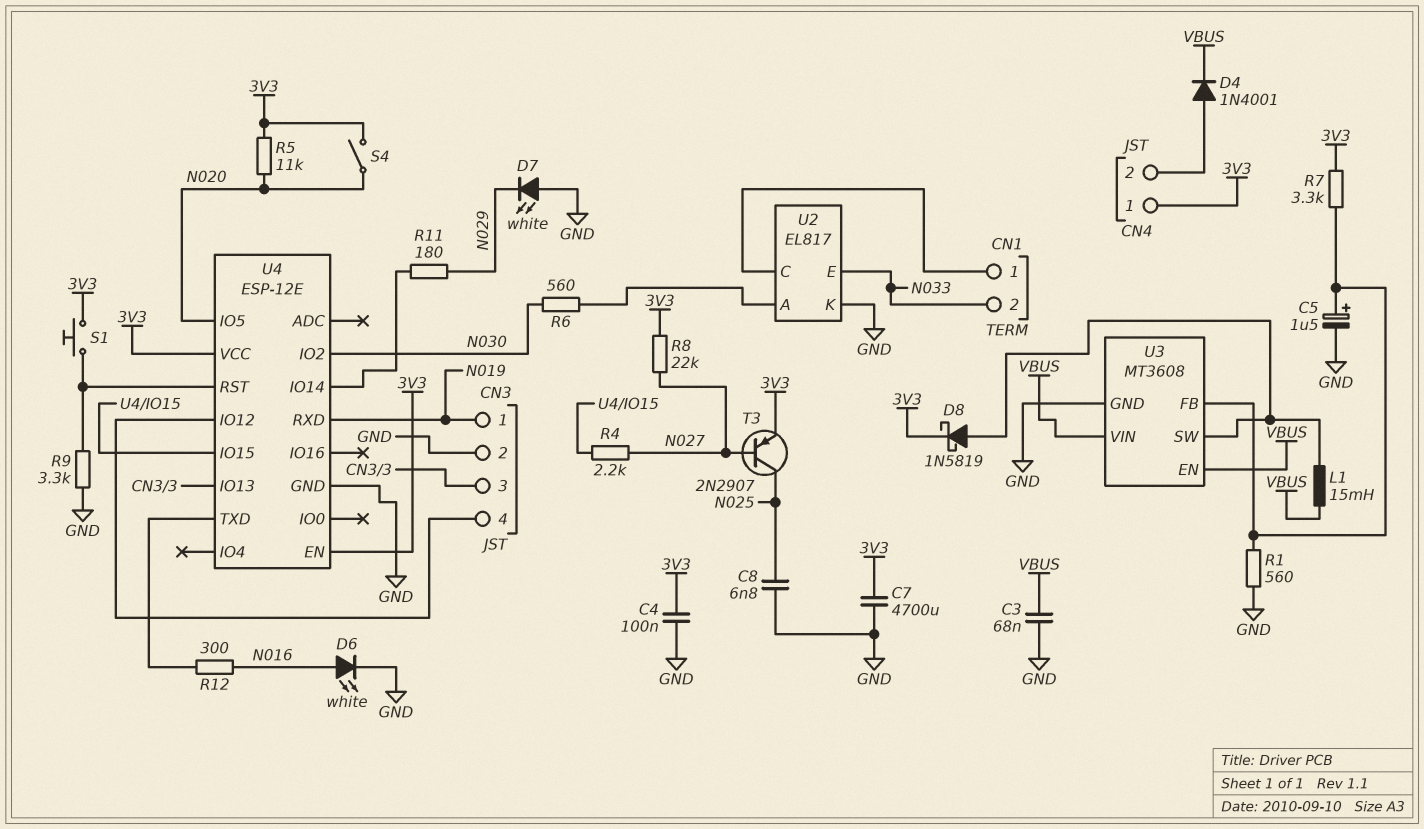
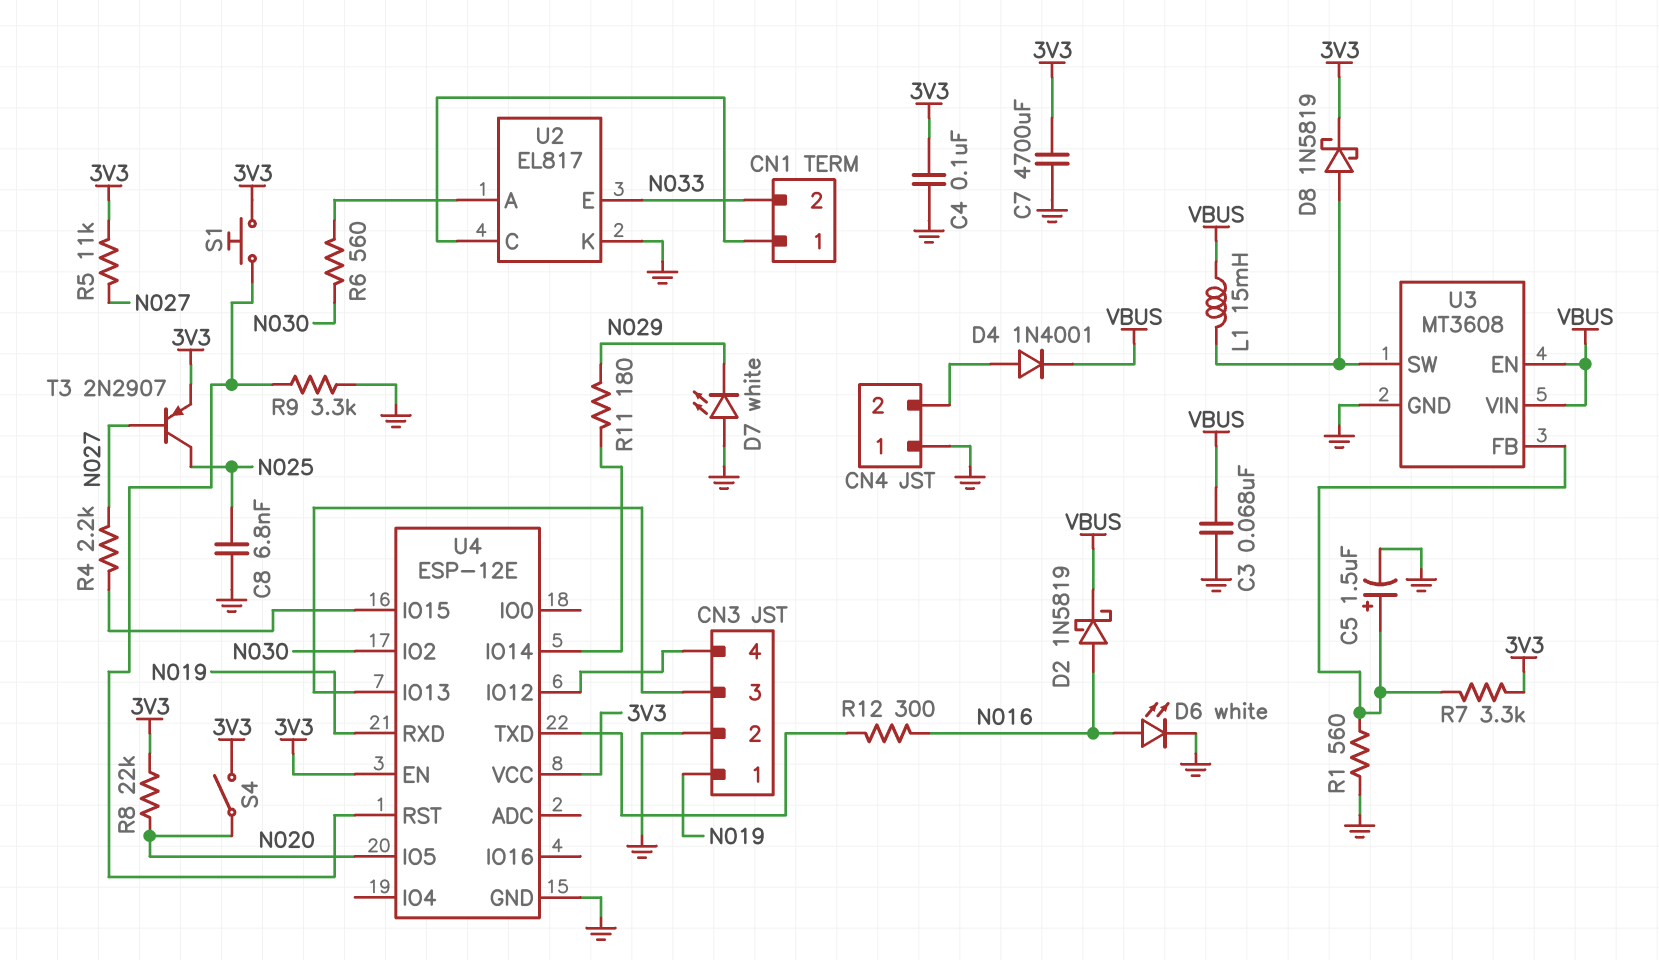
CN4 pin 1: 3V3 -> GND
D2: none -> schottky 1N5819 (A N016, K VBUS)
R5: 11k (3V3, N020) -> 11k (3V3, N027)
R8: 22k (3V3, N027) -> 22k (3V3, N020)

